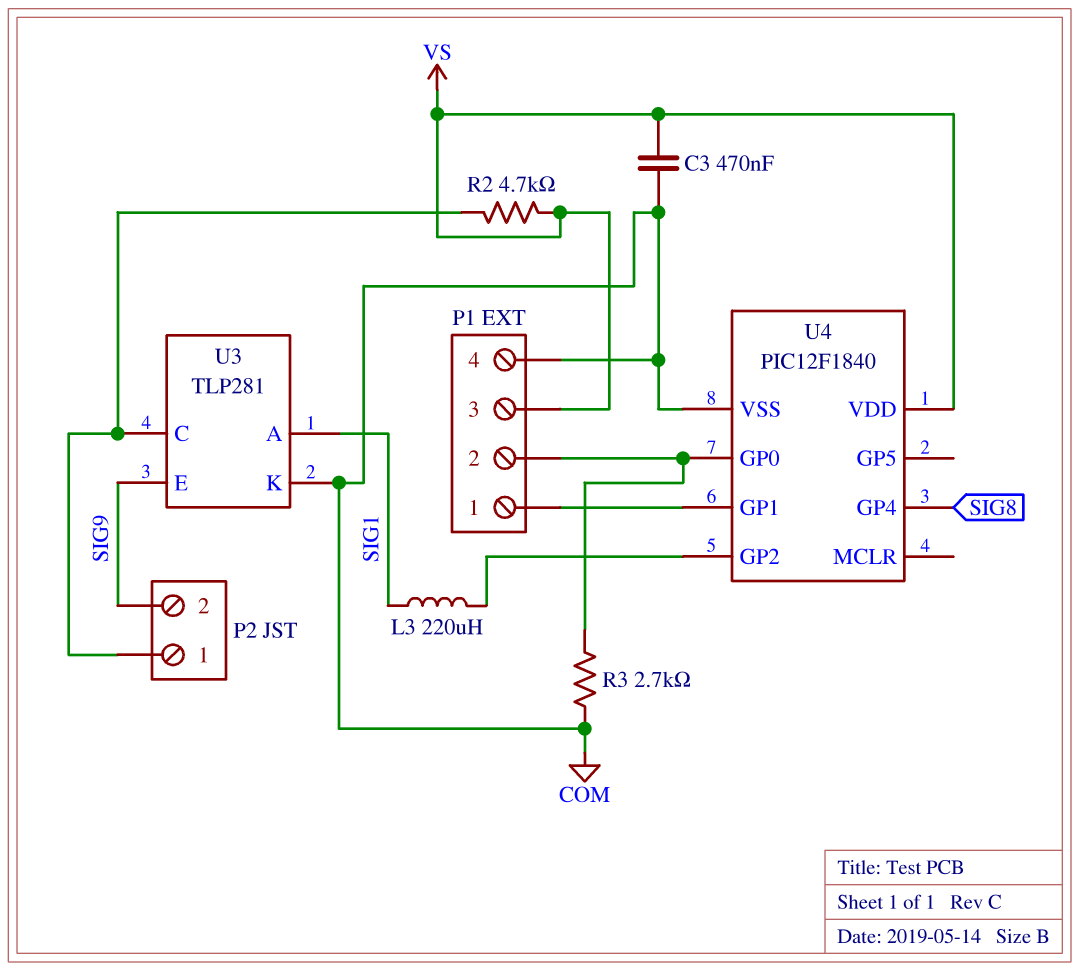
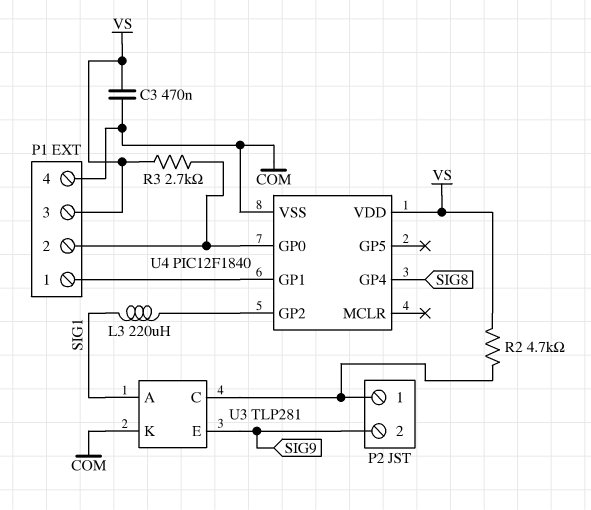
R3: 2.7k (COM, P1/2) -> 2.7k (P1/2, VS)

